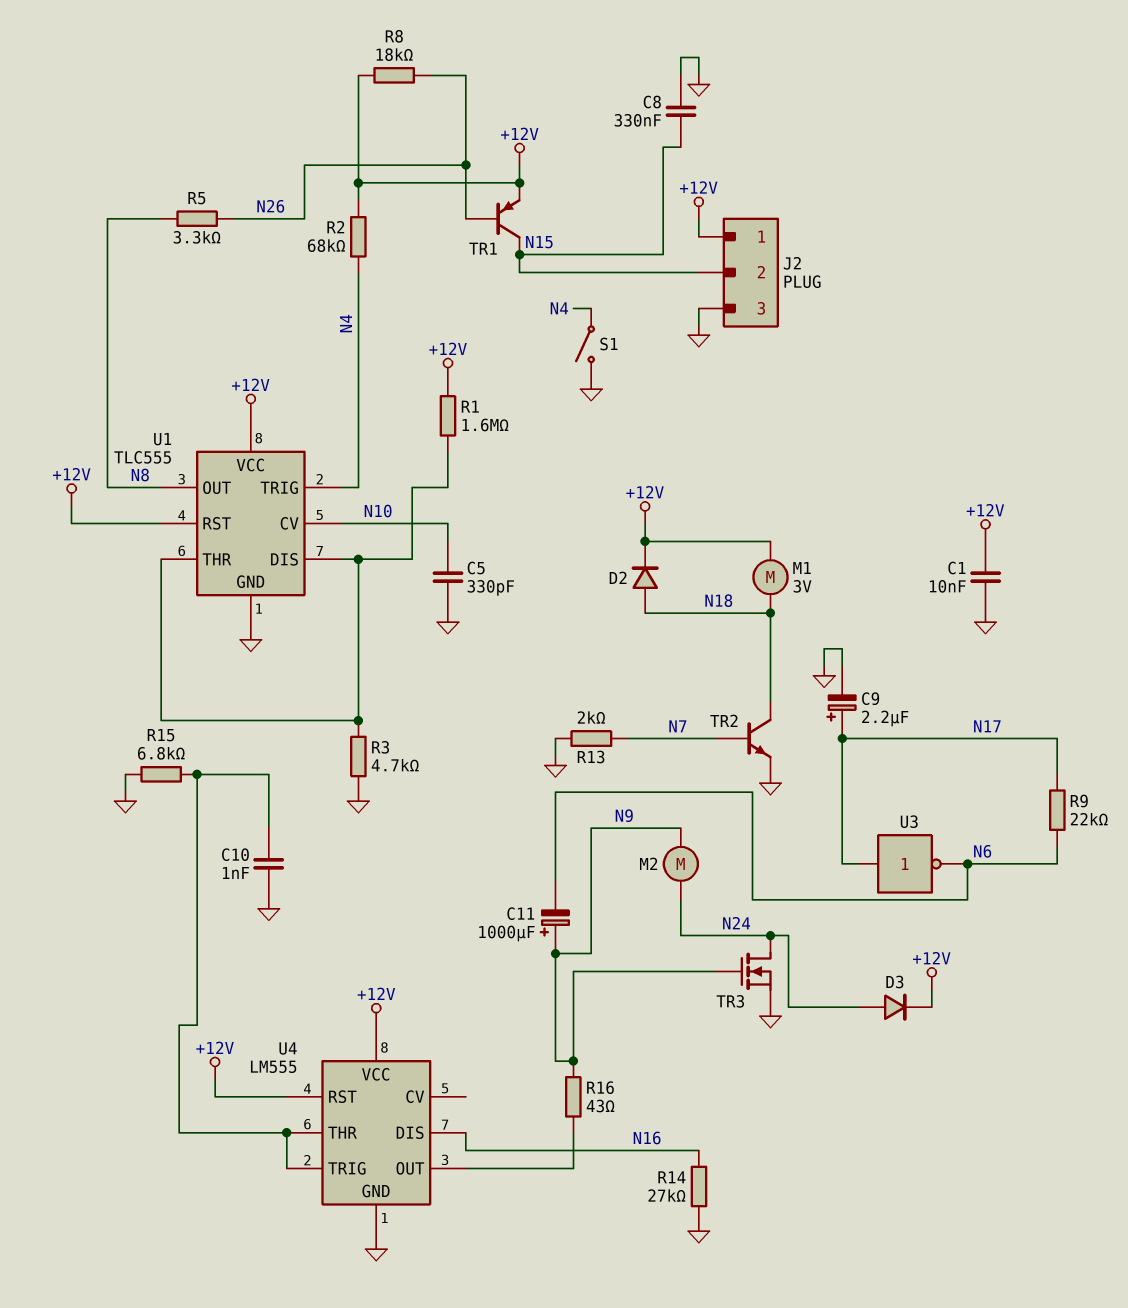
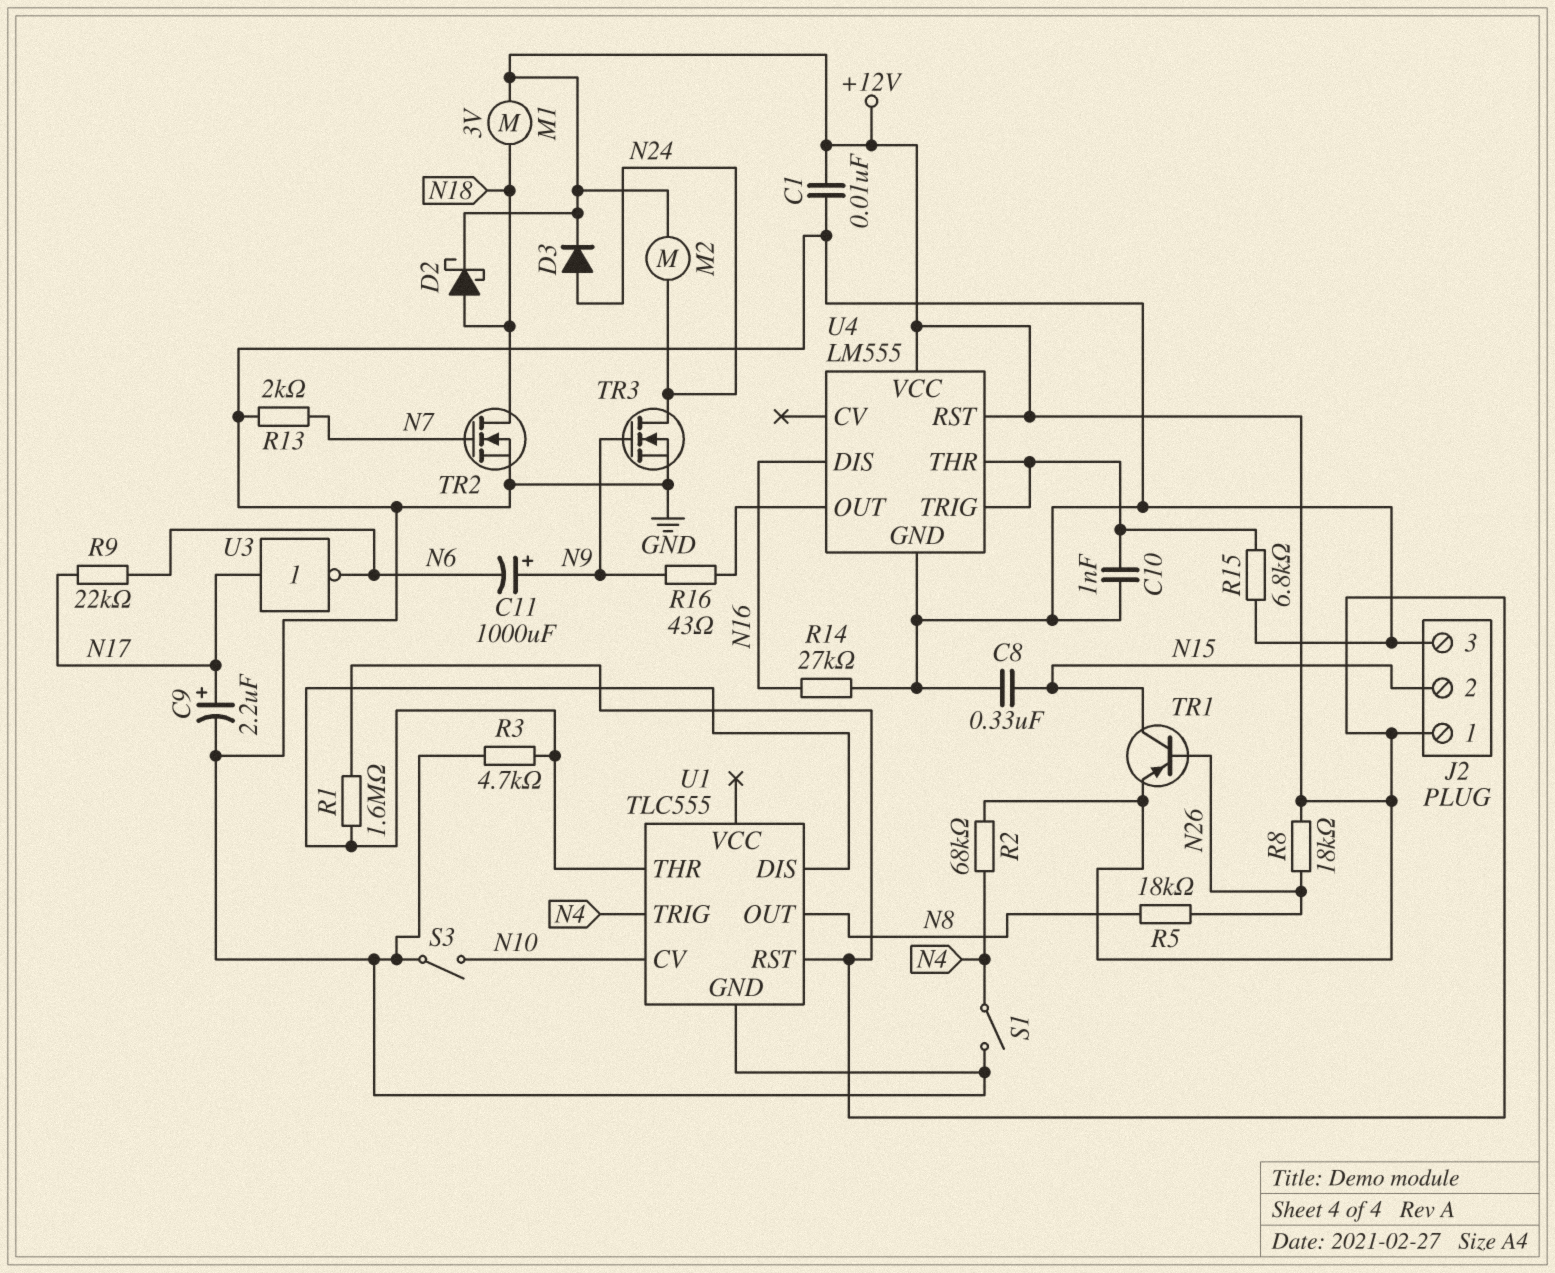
C5: 330pF (GND, N10) -> none
D2: diode (A N18, K +12V) -> schottky (A N18, K +12V)
M2: motor (N9, N24) -> motor (+12V, N24)
R5: 3.3k (N8, N26) -> 18k (N8, N26)
S3: none -> switch (GND, N10)
TR2: NPN (B N7, C N18, E GND) -> NMOS (G N7, D N18, S GND)
U1 pin VCC: +12V -> none

